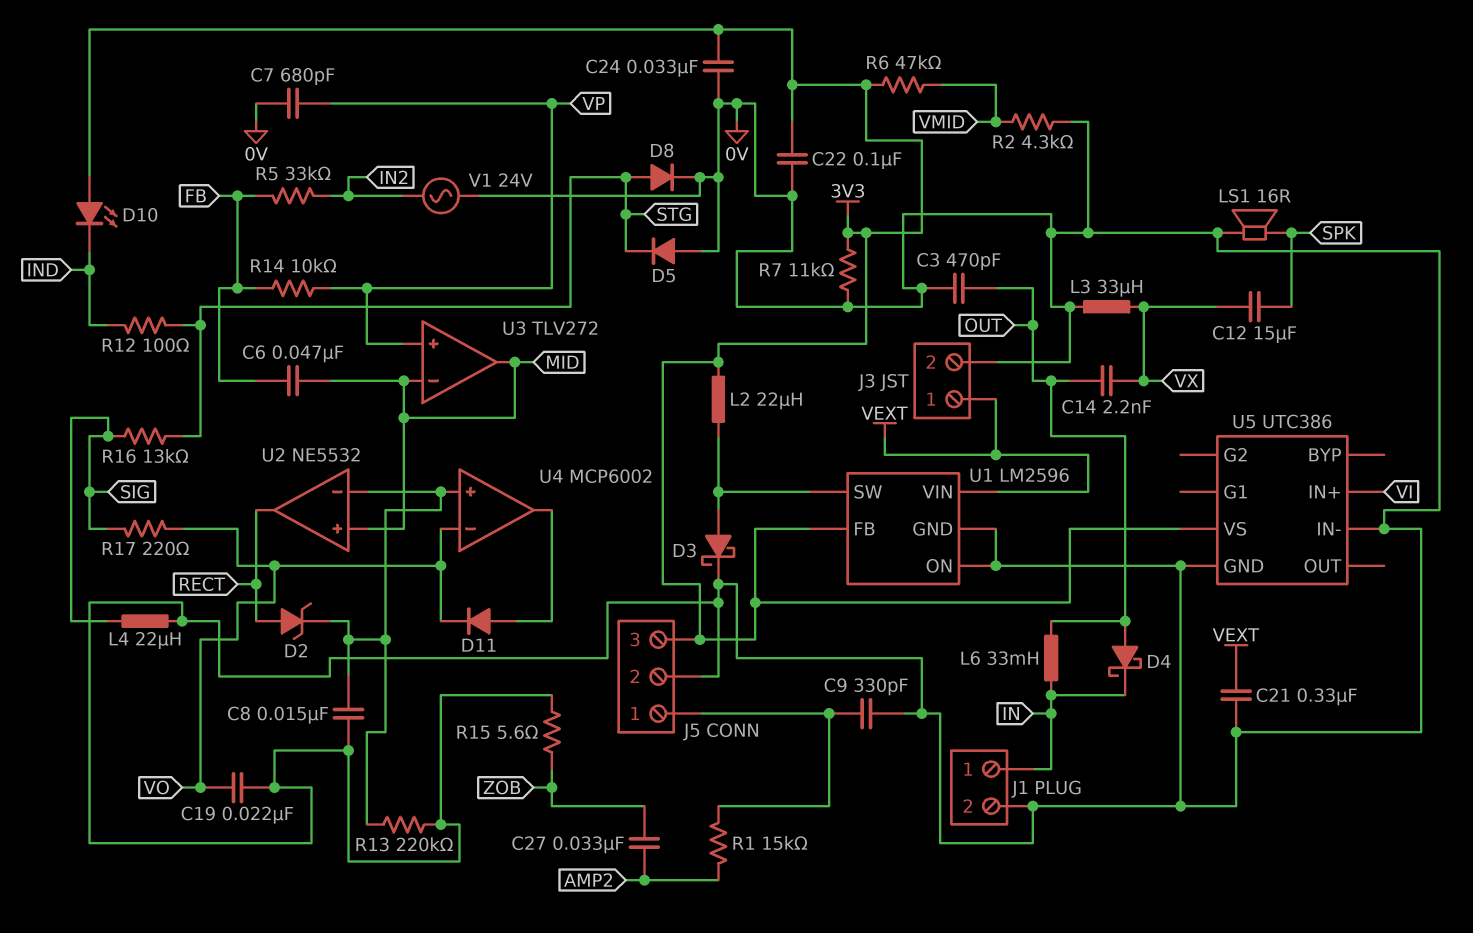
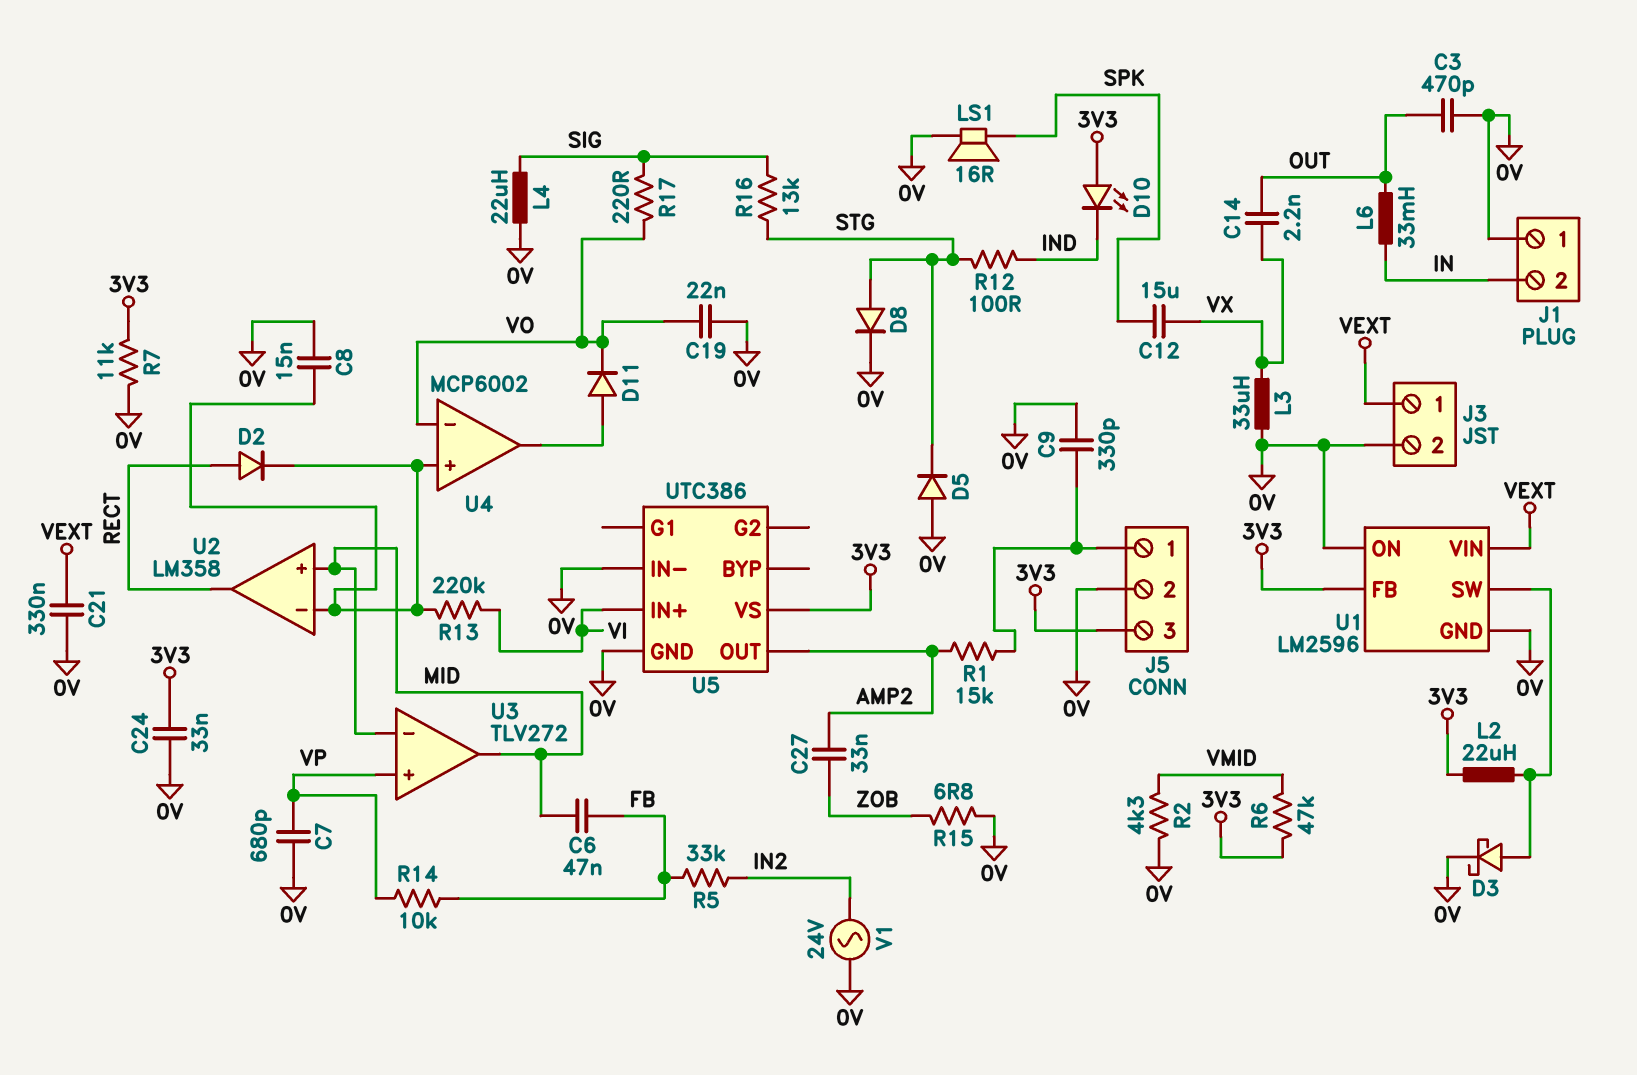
C22: 100nF (0V, 3V3) -> none
D2: zener (A RECT, K U2/in-) -> diode (A RECT, K U2/in-)
D4: schottky (A OUT, K IN) -> none
J1 pin 1: IN -> 0V
J1 pin 2: 0V -> IN
R13: 220k (0V, U2/in-) -> 220k (U2/in-, VI)
R15: 5.6 (0V, ZOB) -> 6.8 (0V, ZOB)
U2: NE5532 -> LM358
U5 pin OUT: none -> AMP2

